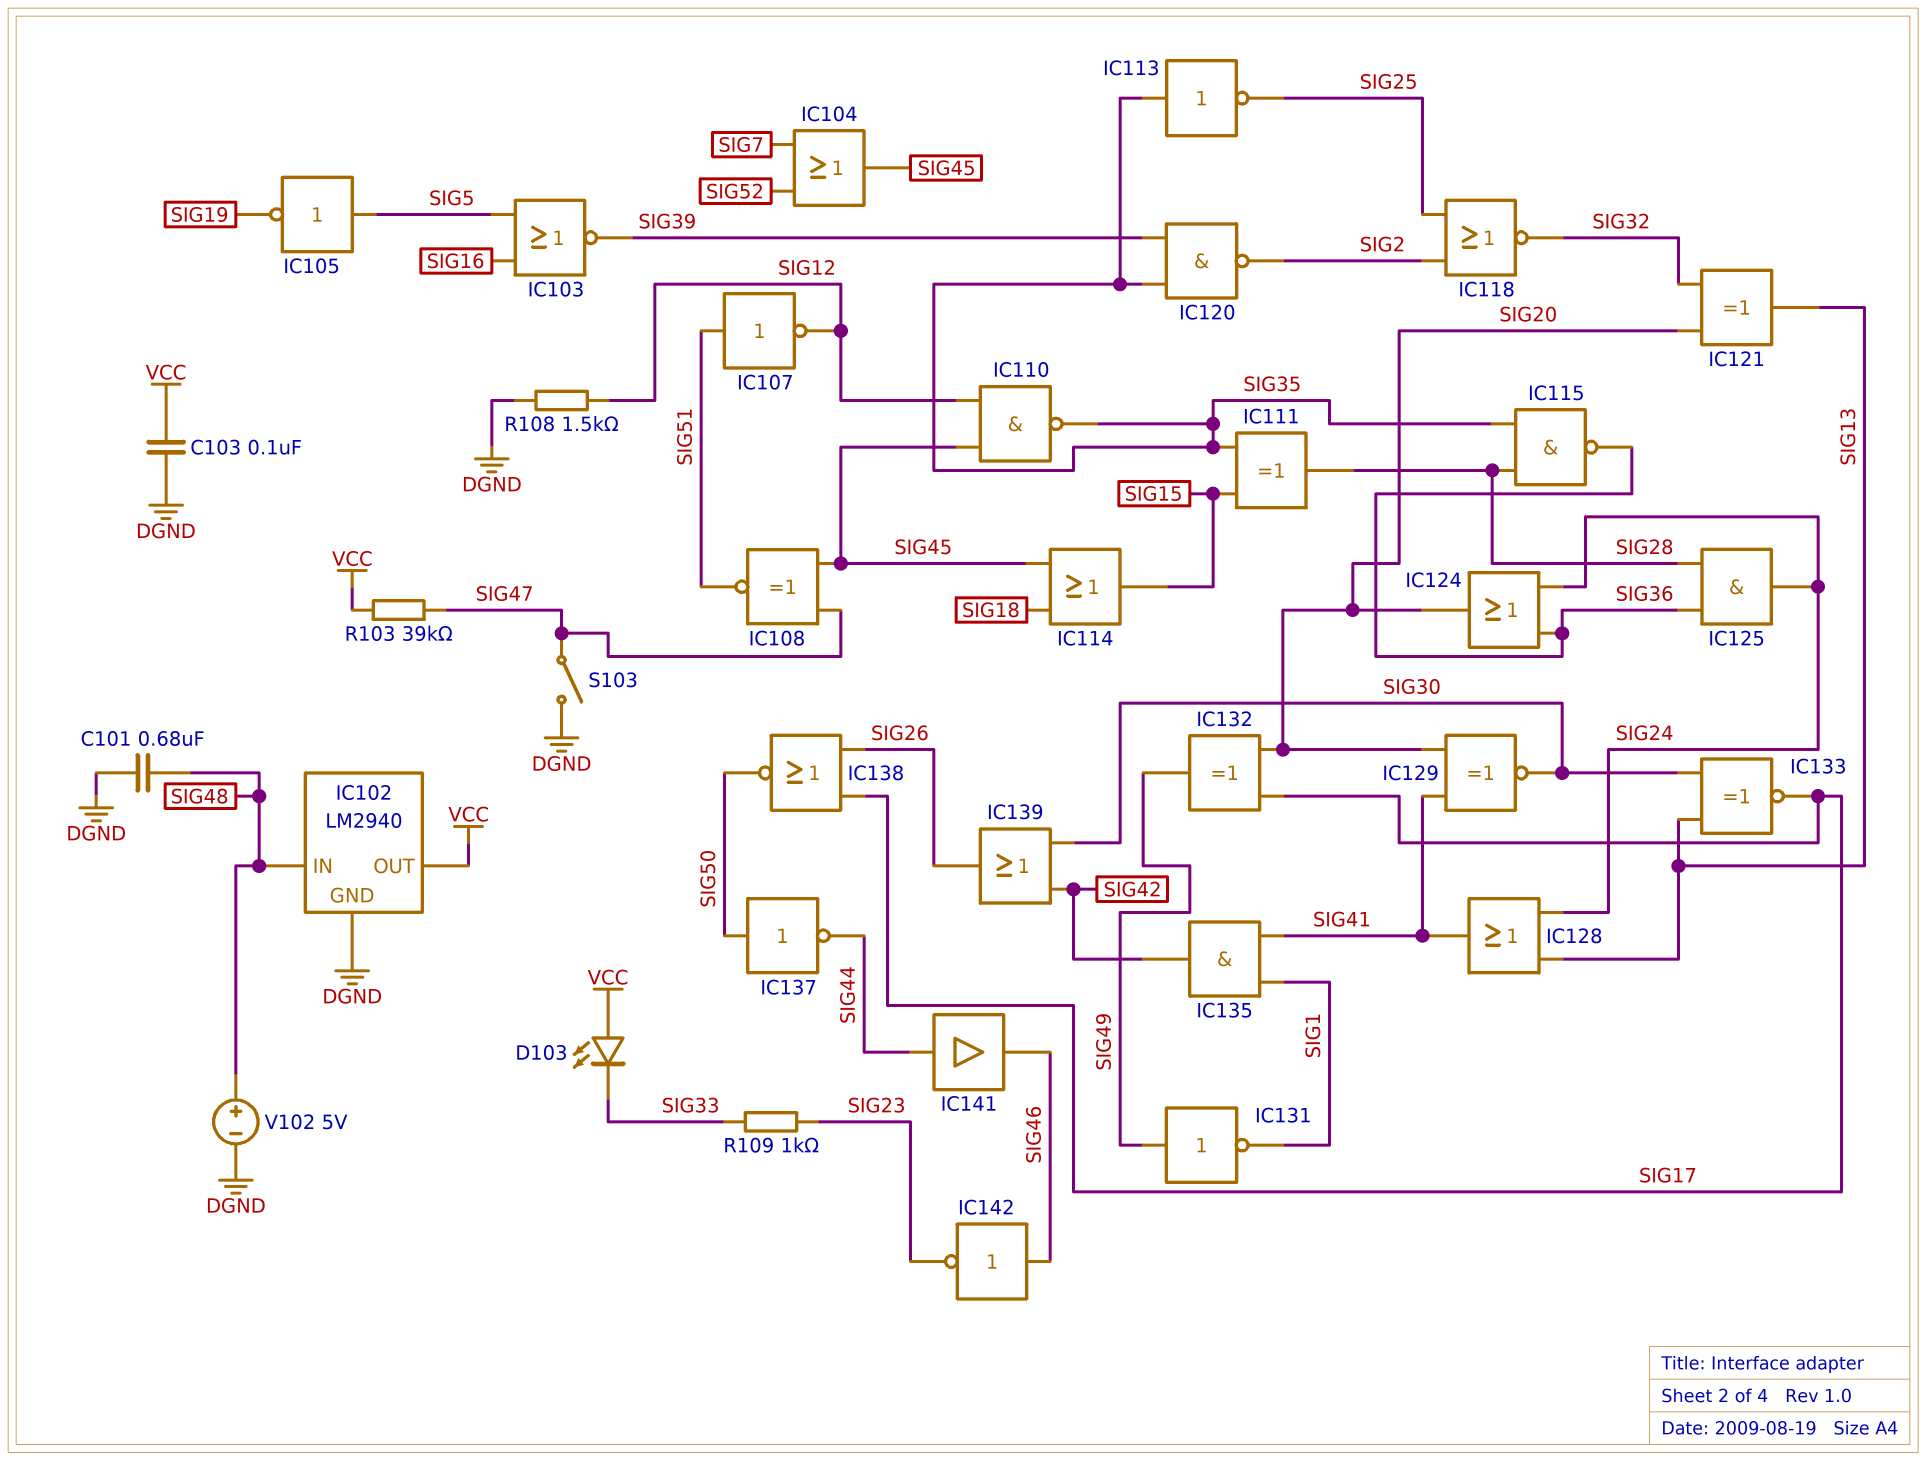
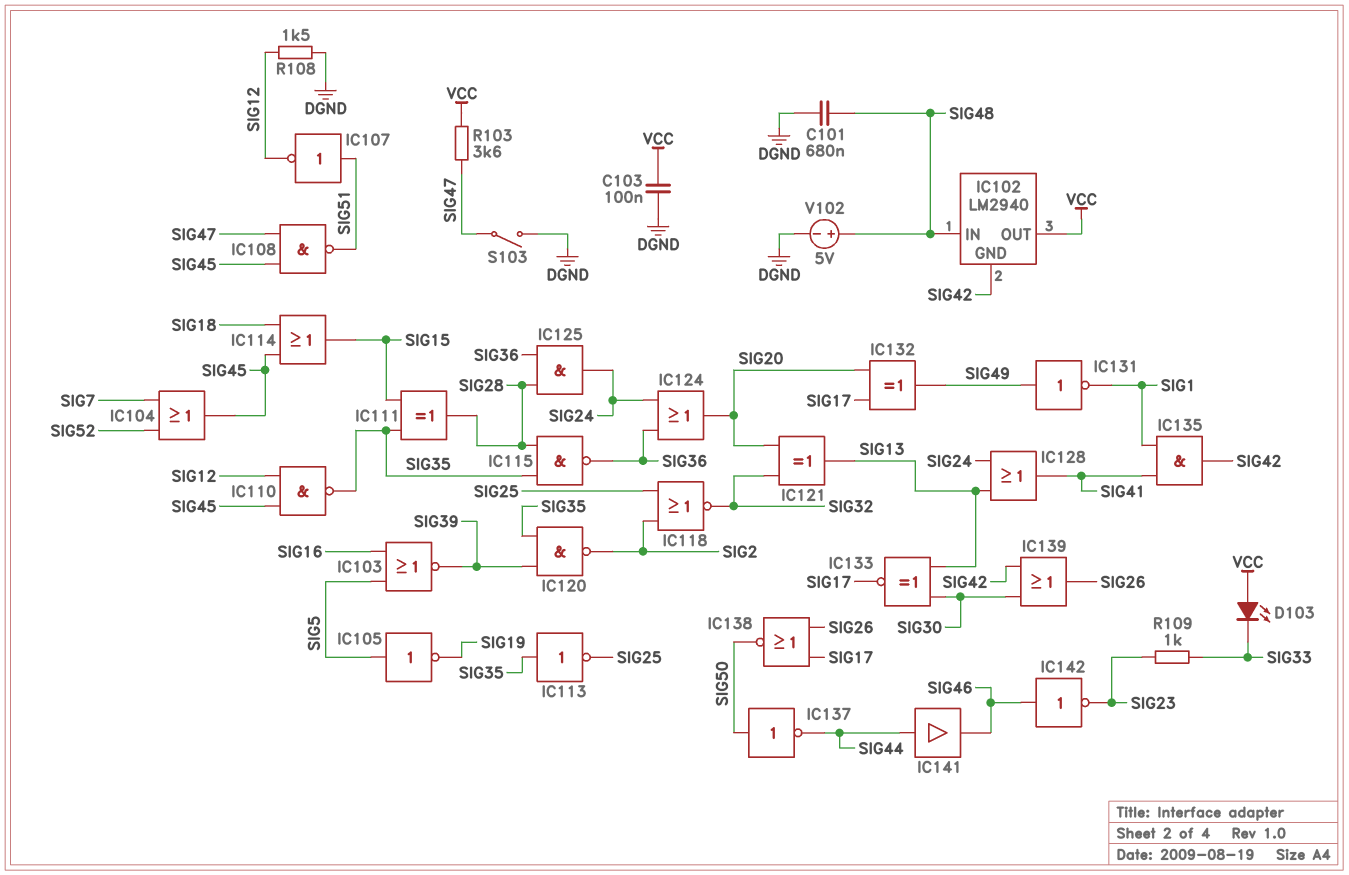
IC102 pin GND: DGND -> SIG42
IC108: XNOR (in SIG45, in SIG47, out SIG51) -> NAND (in SIG45, in SIG47, out SIG51)
IC129: XNOR (in SIG20, in SIG41, out SIG30) -> none
R103: 39k (SIG47, VCC) -> 3.6k (SIG47, VCC)

